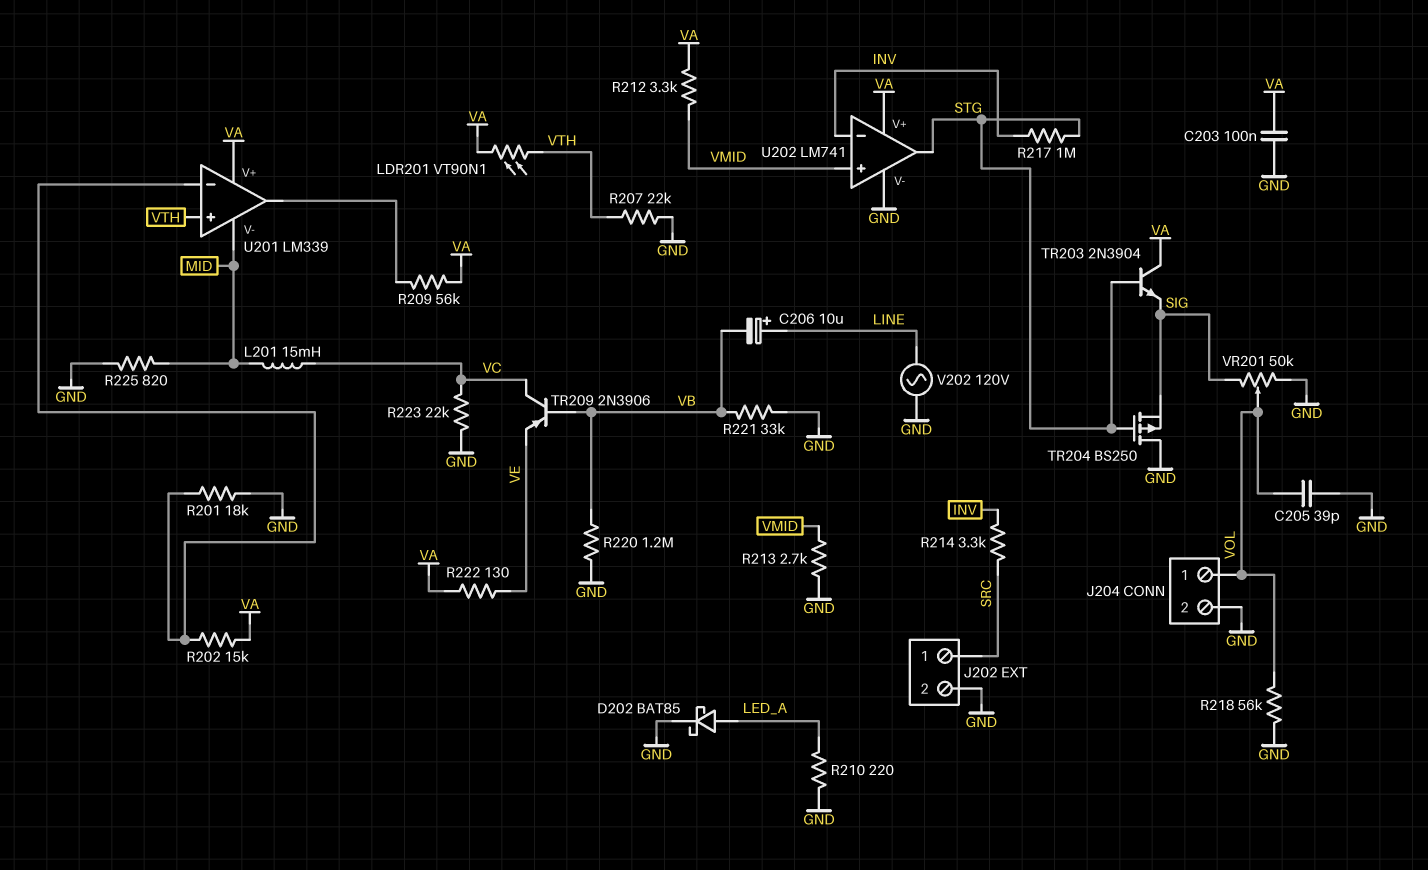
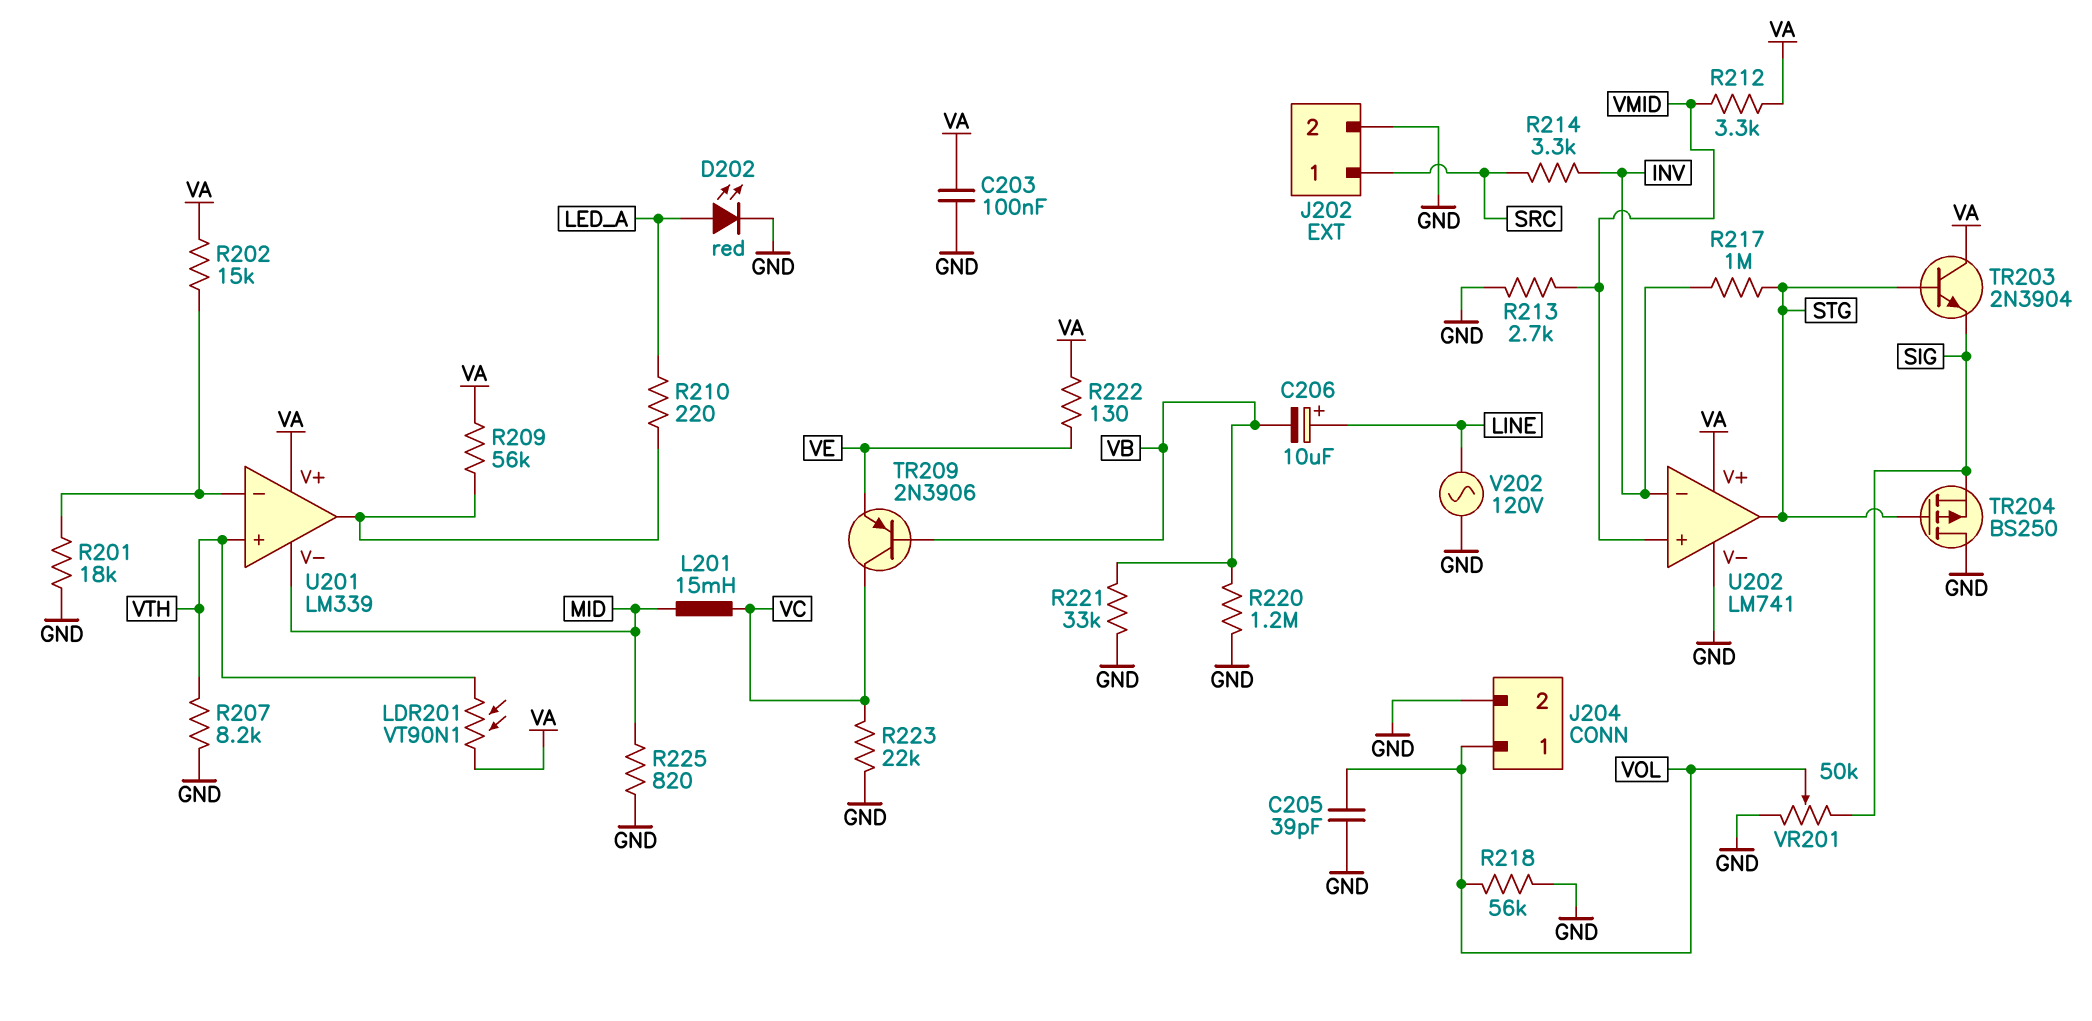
D202: schottky BAT85 (A LED_A, K GND) -> LED red (A LED_A, K GND)
R207: 22k (GND, VTH) -> 8.2k (GND, VTH)
R210: 220 (GND, LED_A) -> 220 (LED_A, U201/out)

